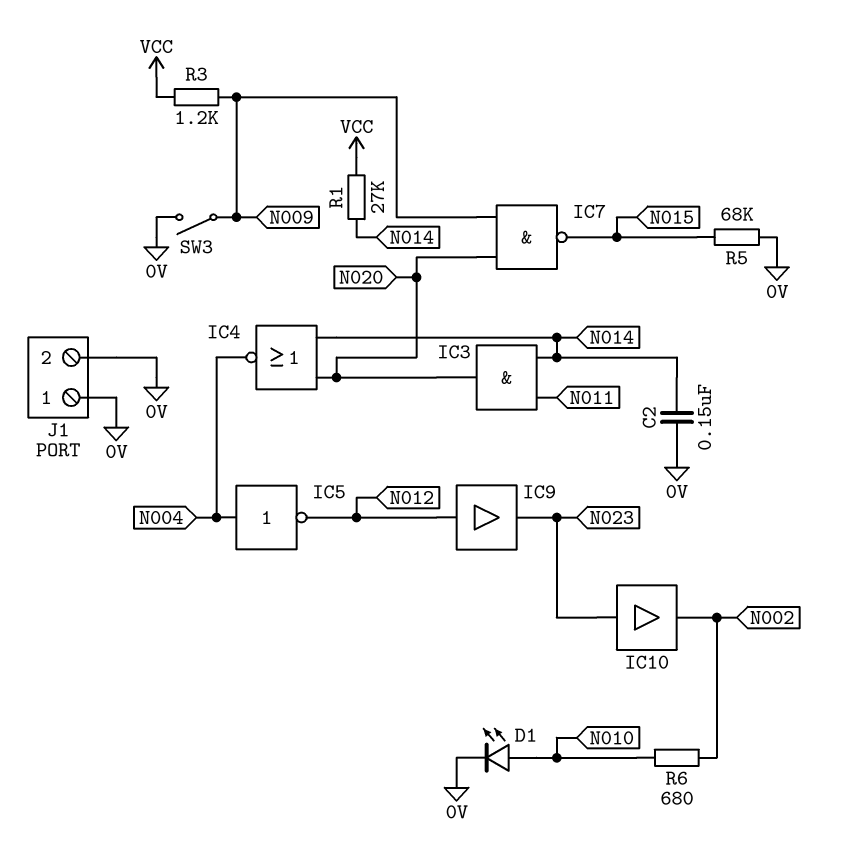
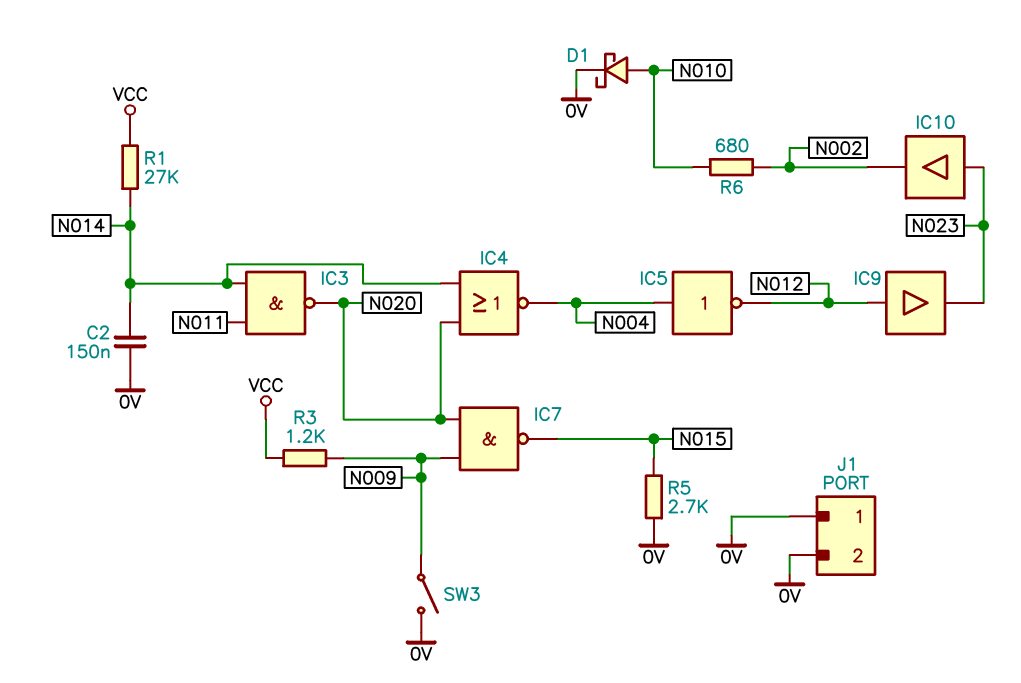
D1: LED (A N010, K 0V) -> schottky (A N010, K 0V)
IC3: AND (in N011, in N014, out N020) -> NAND (in N011, in N014, out N020)
R5: 68k (0V, N015) -> 2.7k (0V, N015)

